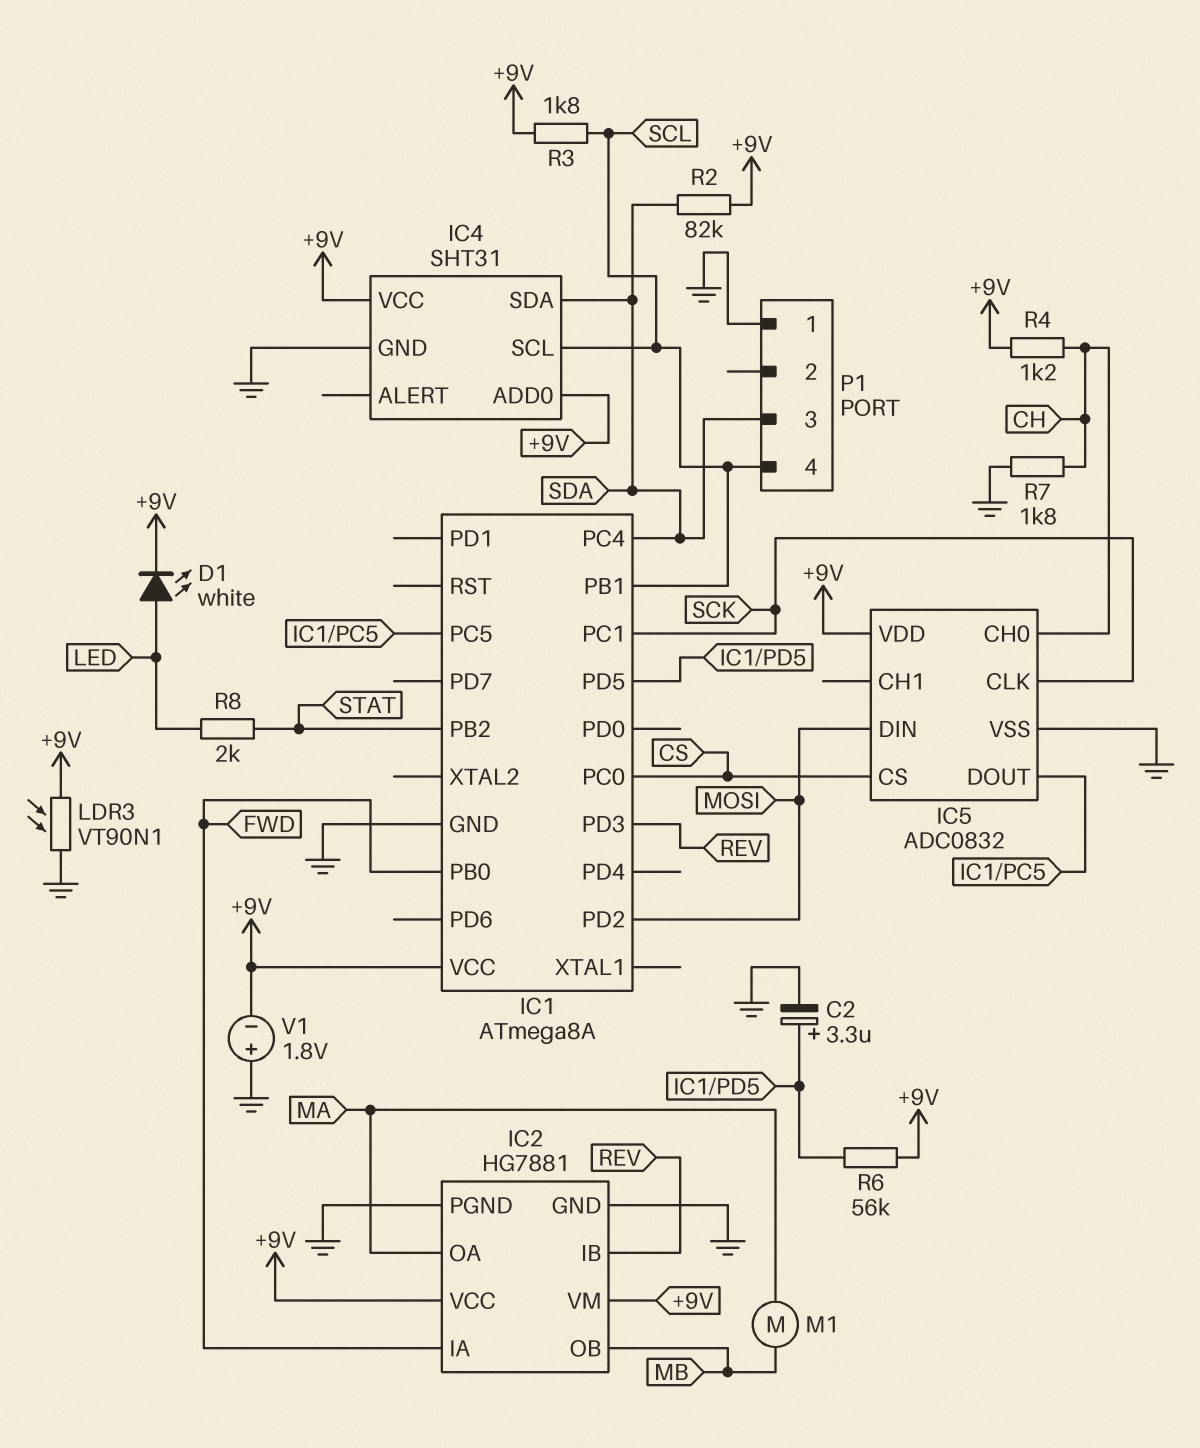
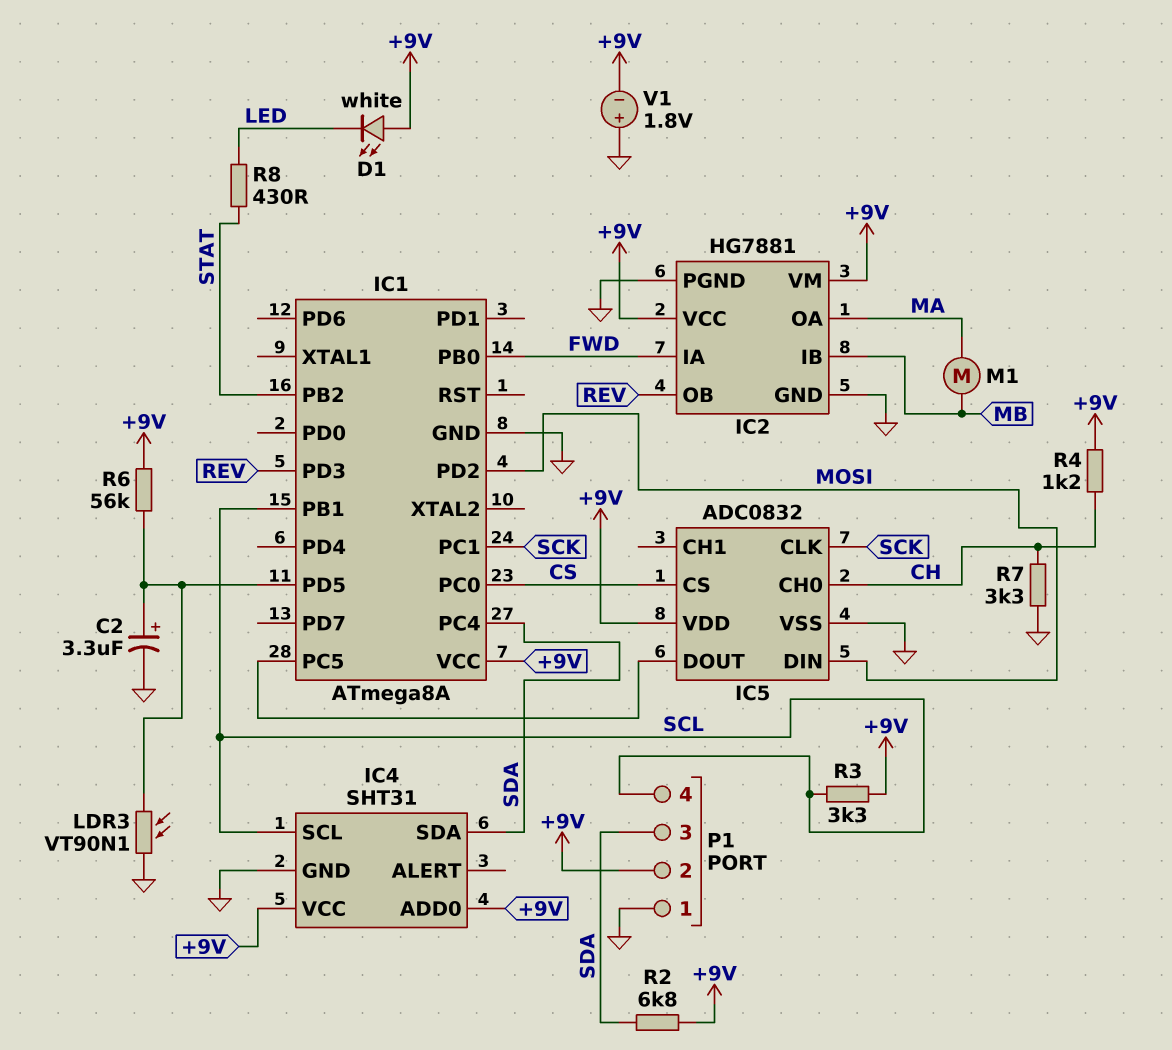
D1: LED white (A LED, K +9V) -> LED white (A +9V, K LED)
IC2 pin IB: REV -> MB
IC2 pin OB: MB -> REV
LDR3: VT90N1 (+9V, GND) -> VT90N1 (GND, IC1/PD5)
P1 pin 2: none -> +9V
R2: 82k (+9V, SDA) -> 6.8k (+9V, SDA)
R3: 1.8k (+9V, SCL) -> 3.3k (+9V, SCL)
R7: 1.8k (CH, GND) -> 3.3k (CH, GND)
R8: 2k (LED, STAT) -> 430 (LED, STAT)

